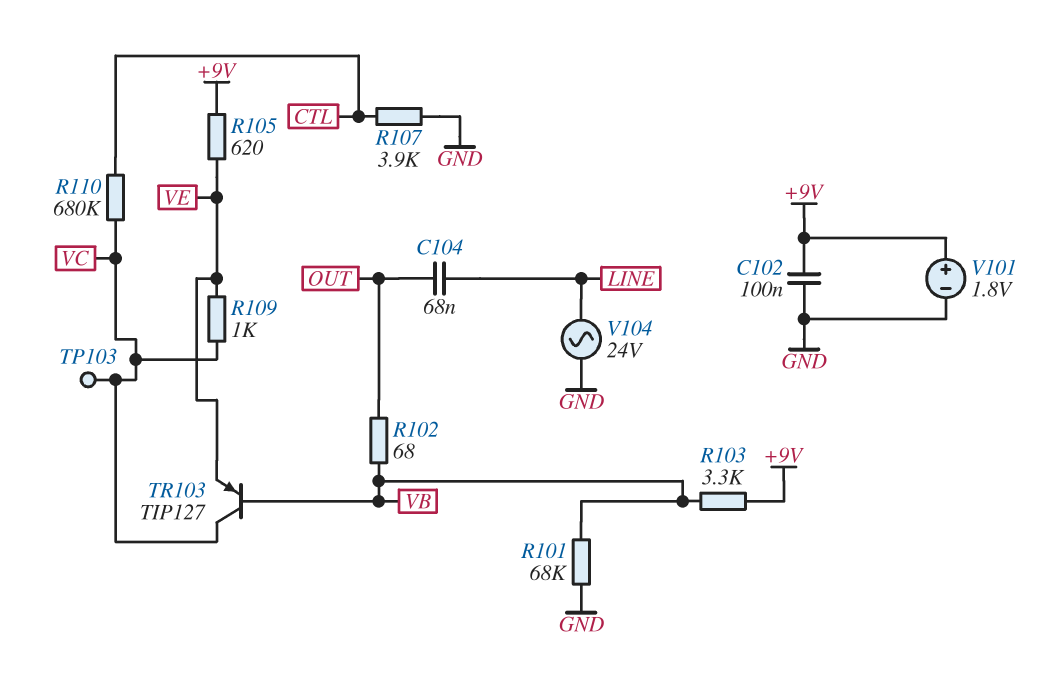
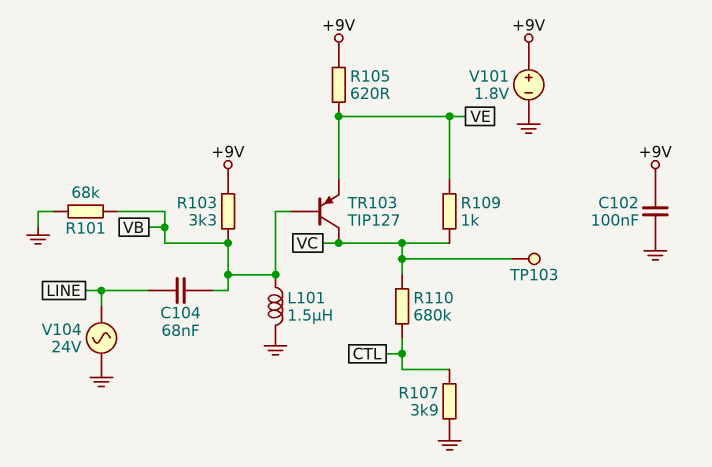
C104: 68nF (LINE, OUT) -> 68nF (LINE, VB)
L101: none -> 1.5uH (GND, VB)
R102: 68 (OUT, VB) -> none

